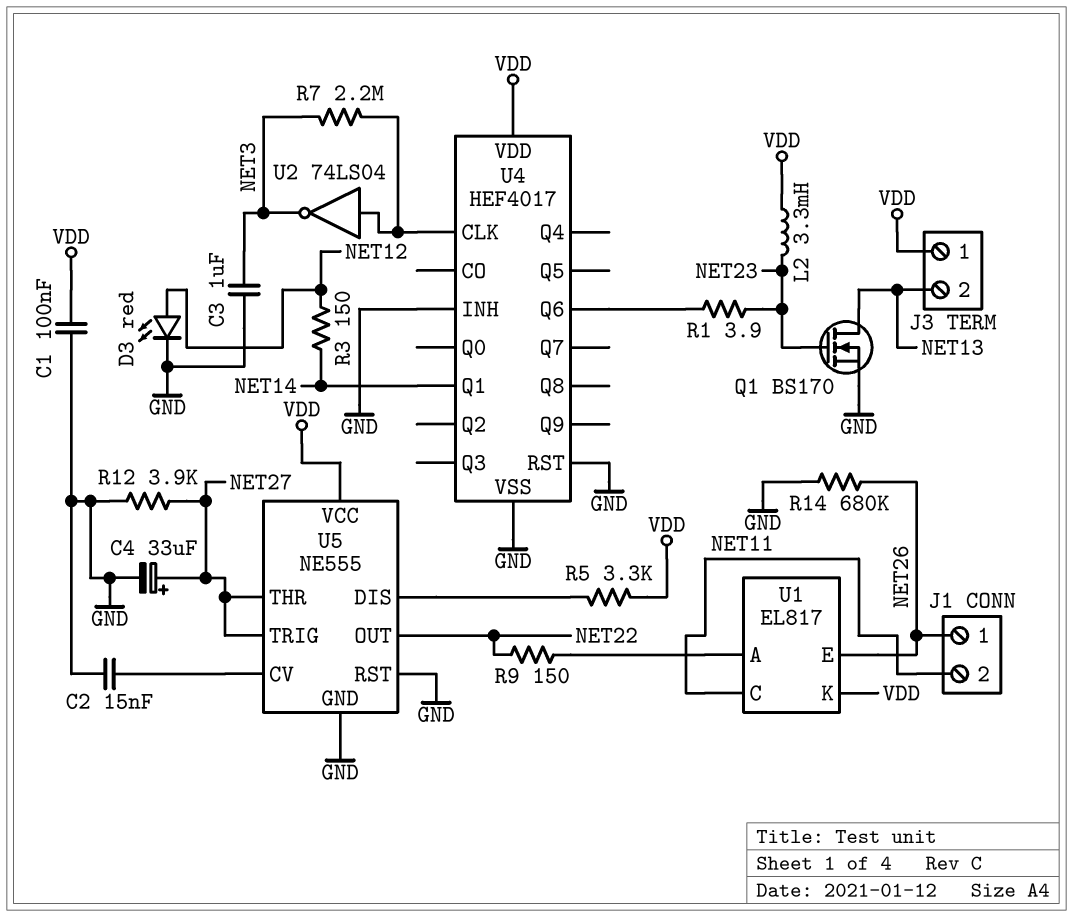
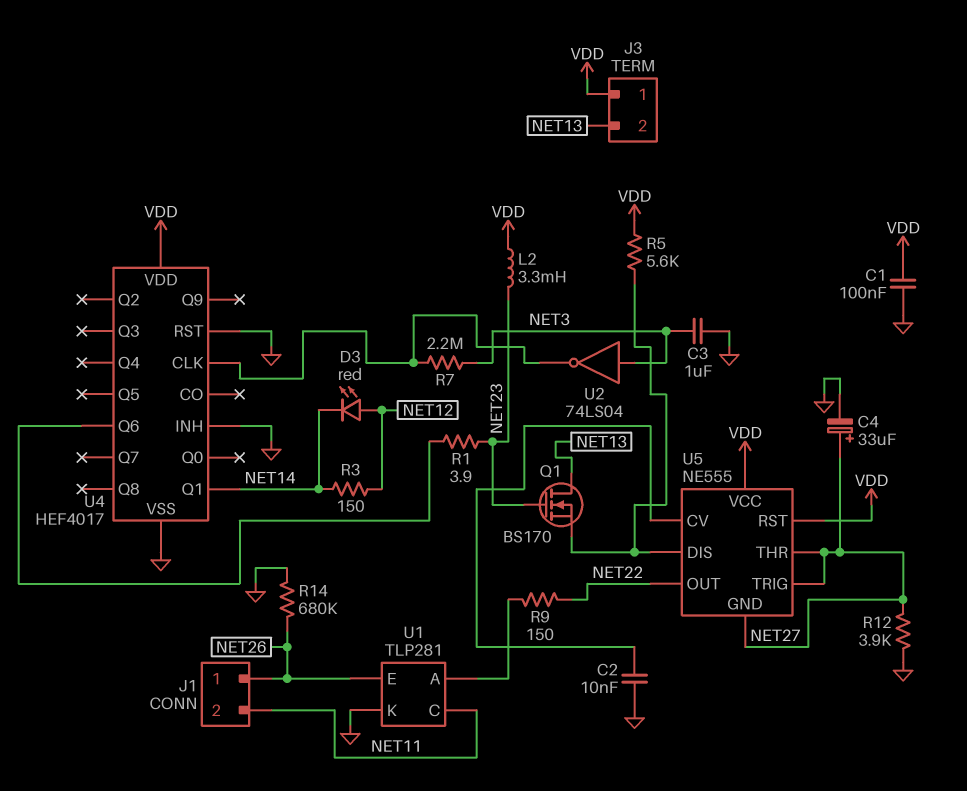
C2: 15nF (GND, U5/CV) -> 10nF (GND, U5/CV)
D3: LED red (A NET12, K GND) -> LED red (A NET12, K NET14)
Q1: NMOS BS170 (G NET23, D NET13, S GND) -> NMOS BS170 (G NET23, D NET13, S U5/DIS)
R5: 3.3k (U5/DIS, VDD) -> 5.6k (U5/DIS, VDD)
U1: EL817 -> TLP281
U1 pin K: VDD -> GND
U2: NOT 74LS04 (in U4/CLK, out NET3) -> NOT 74LS04 (in NET3, out U4/CLK)
U5 pin GND: GND -> NET27
U5 pin RST: GND -> VDD

